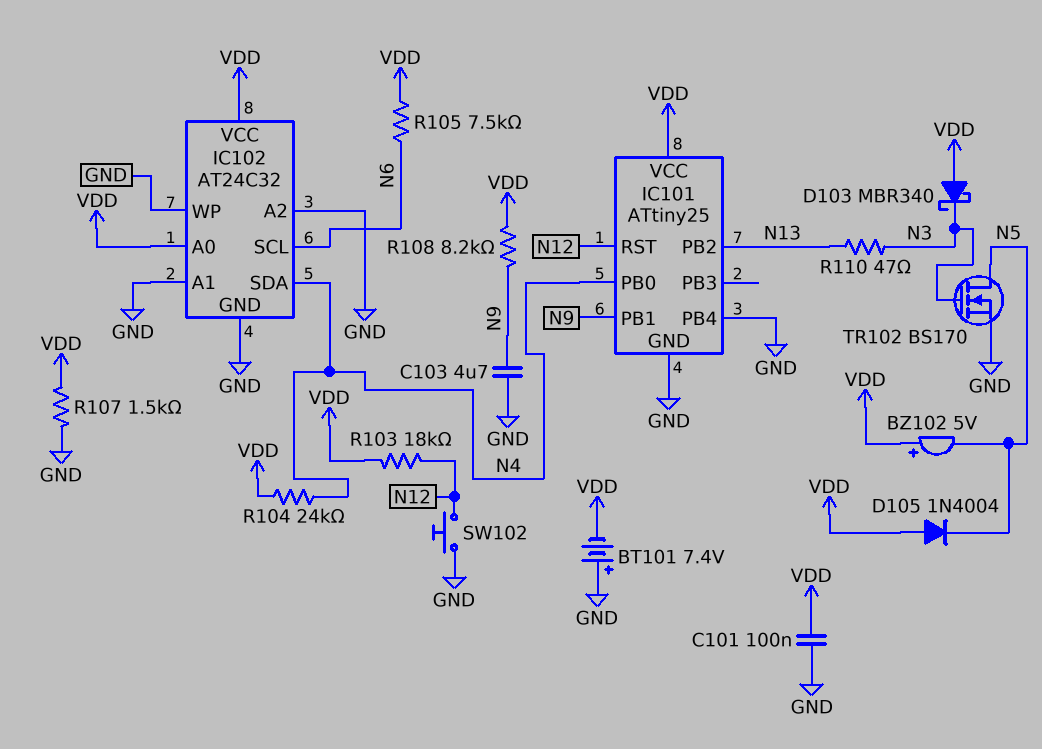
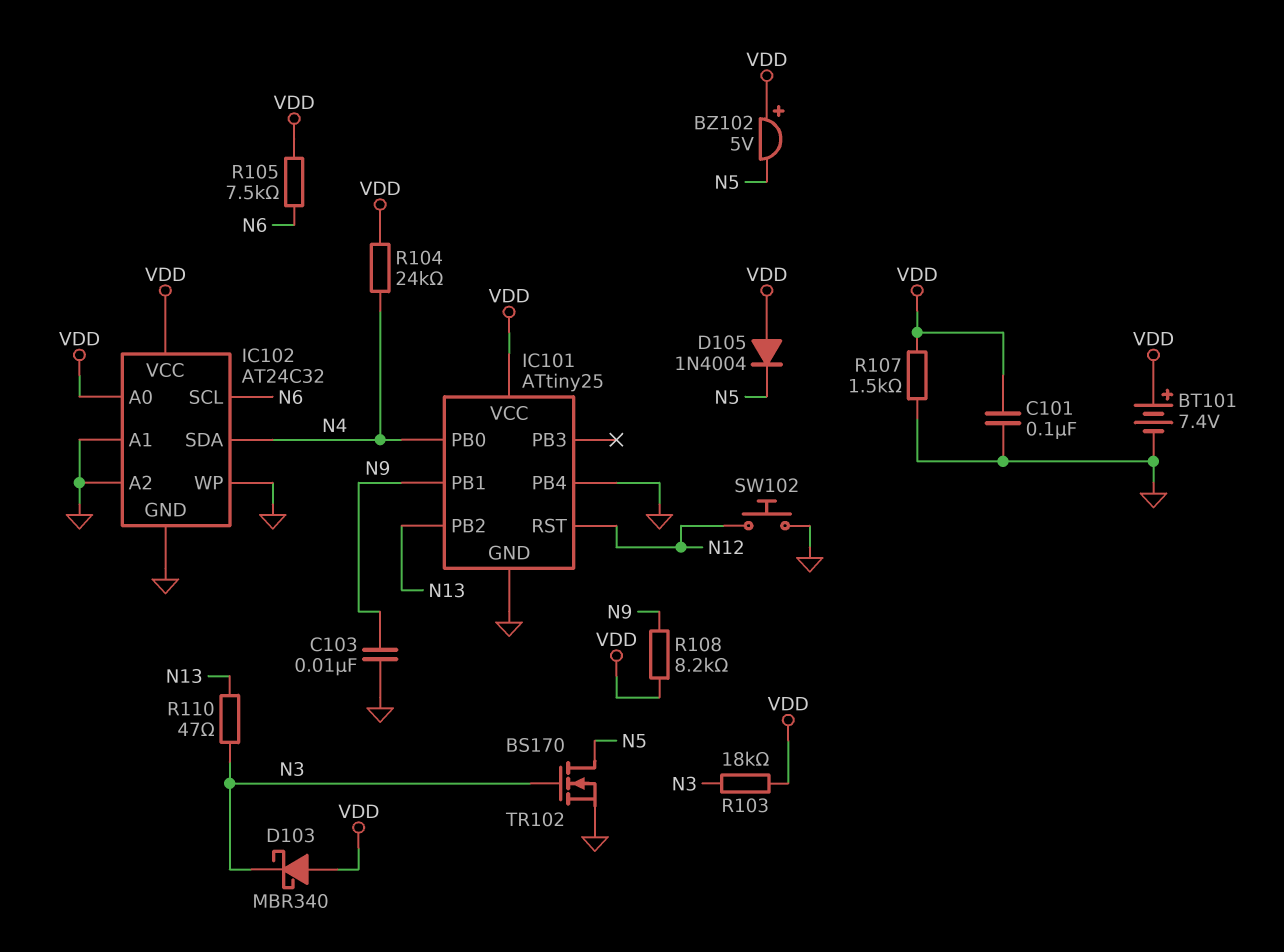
BT101: 7.4V (plus GND, minus VDD) -> 7.4V (plus VDD, minus GND)
C103: 4.7uF (GND, N9) -> 10nF (GND, N9)
R103: 18k (N12, VDD) -> 18k (N3, VDD)

